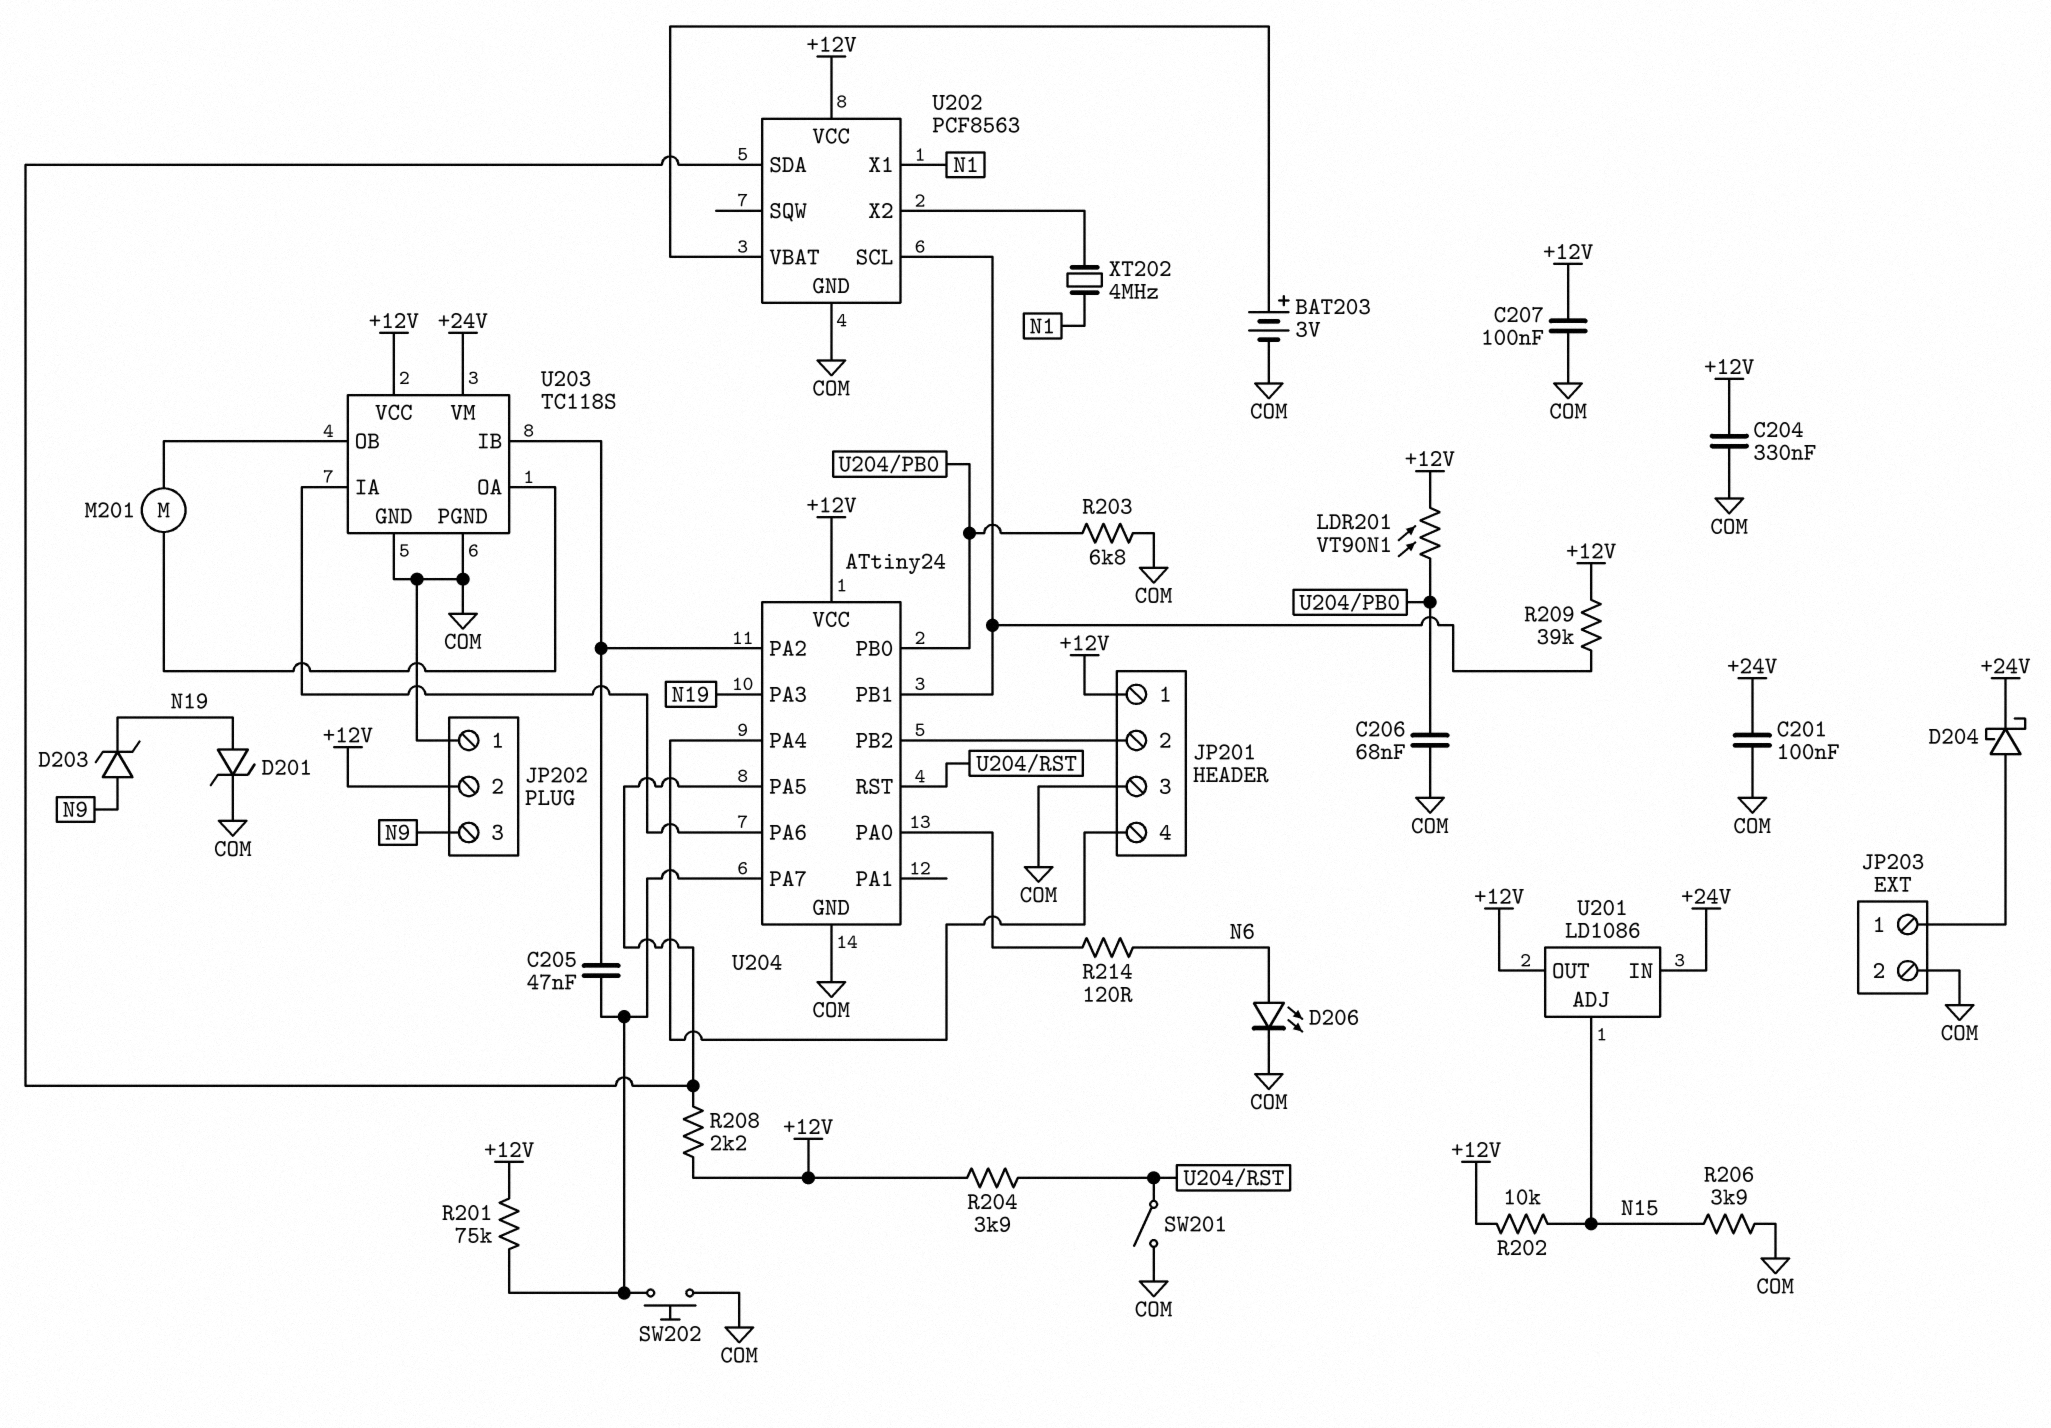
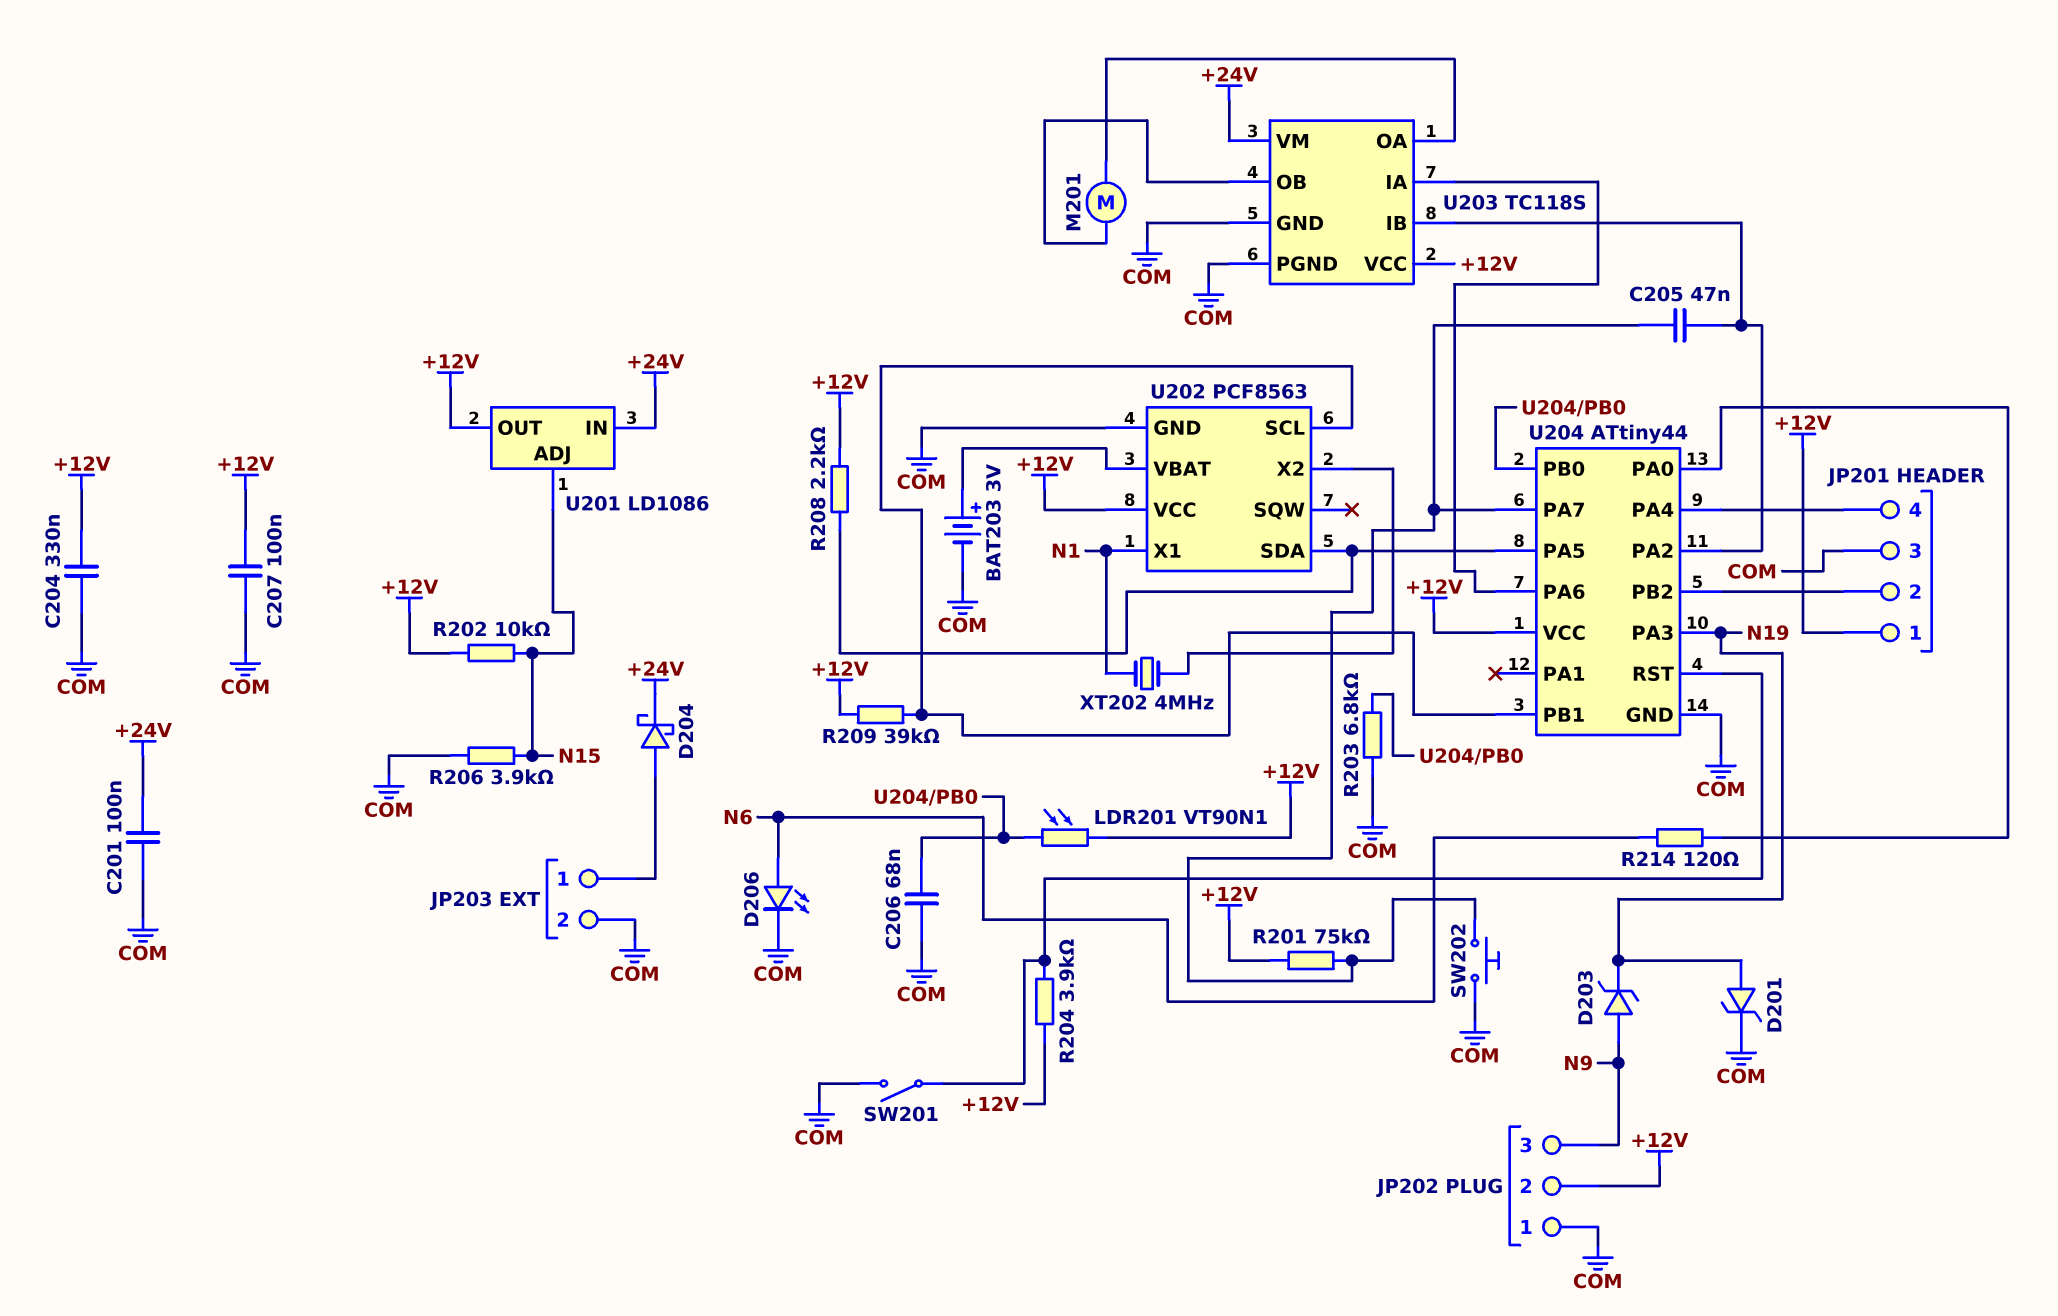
U204: ATtiny24 -> ATtiny44

